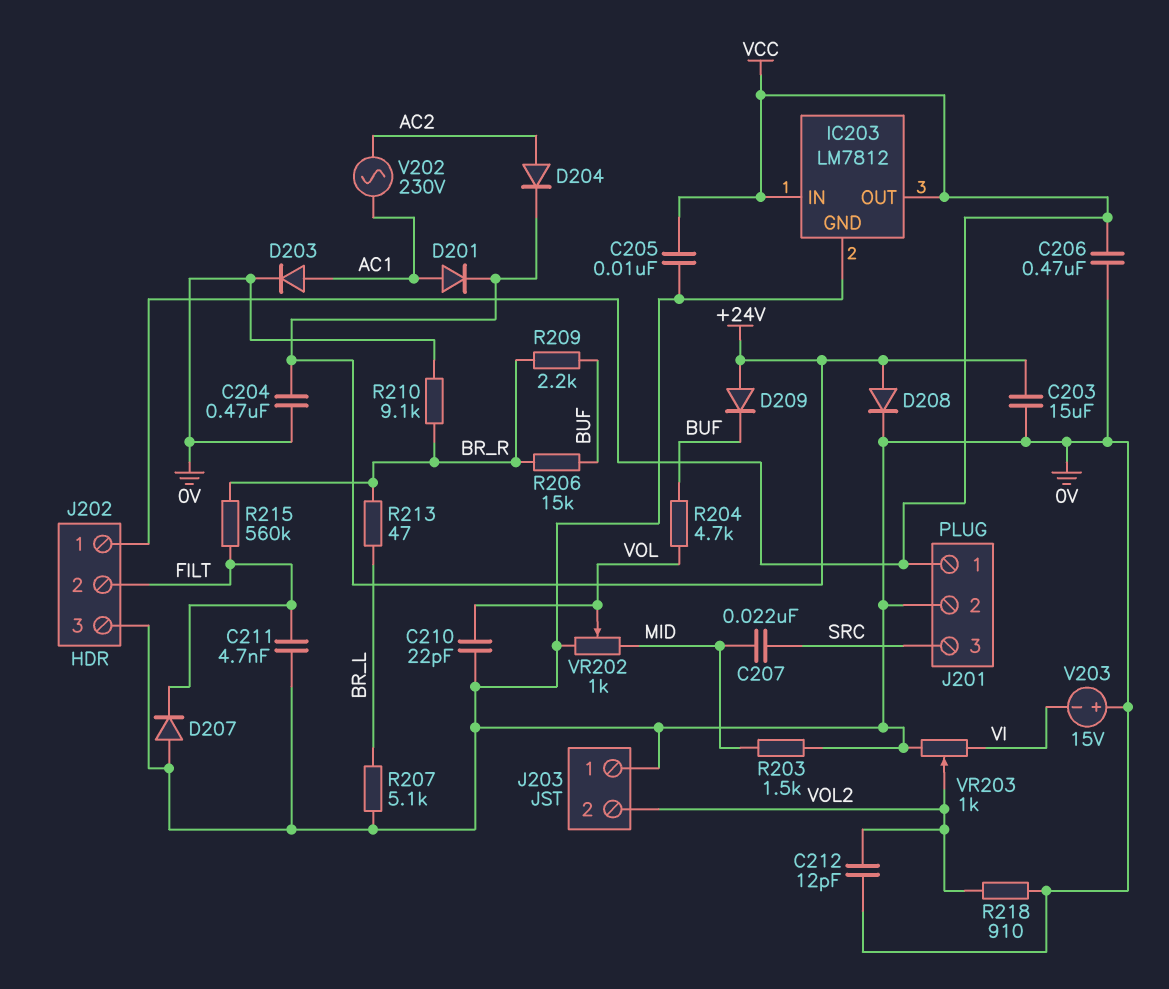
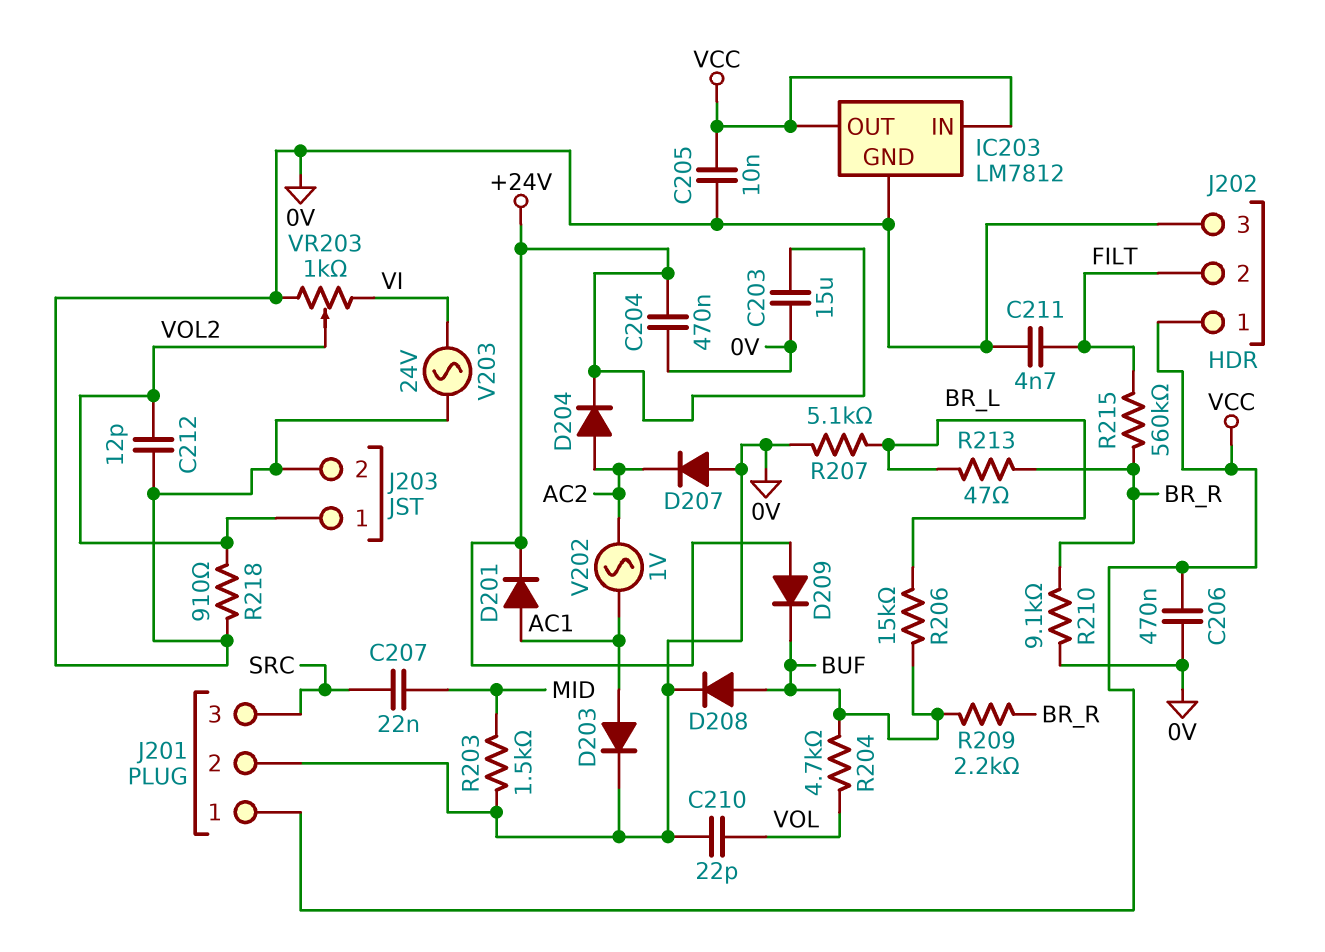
D207: diode (A 0V, K FILT) -> diode (A 0V, K AC2)
D208: diode (A +24V, K 0V) -> diode (A BUF, K 0V)
J203 pin 1: 0V -> VOL2
J203 pin 2: VOL2 -> 0V
R206: 15k (BR_R, BUF) -> 15k (BR_L, BUF)
V202: AC 230V (AC1, AC2) -> AC 1V (AC1, AC2)
V203: 15V (plus 0V, minus VI) -> AC 24V (0V, VI)
VR202: 1k (0V, MID, wiper VOL) -> none

